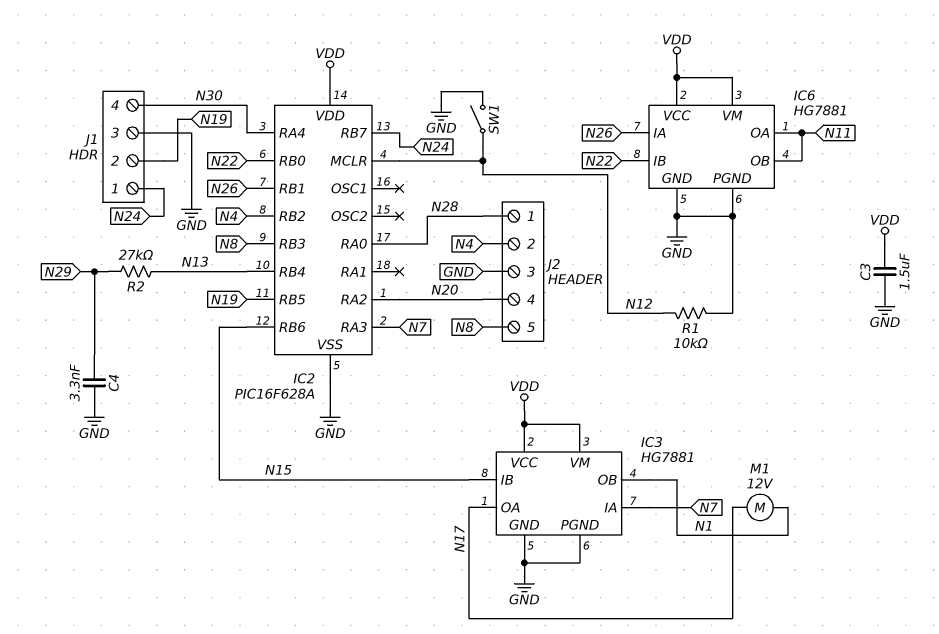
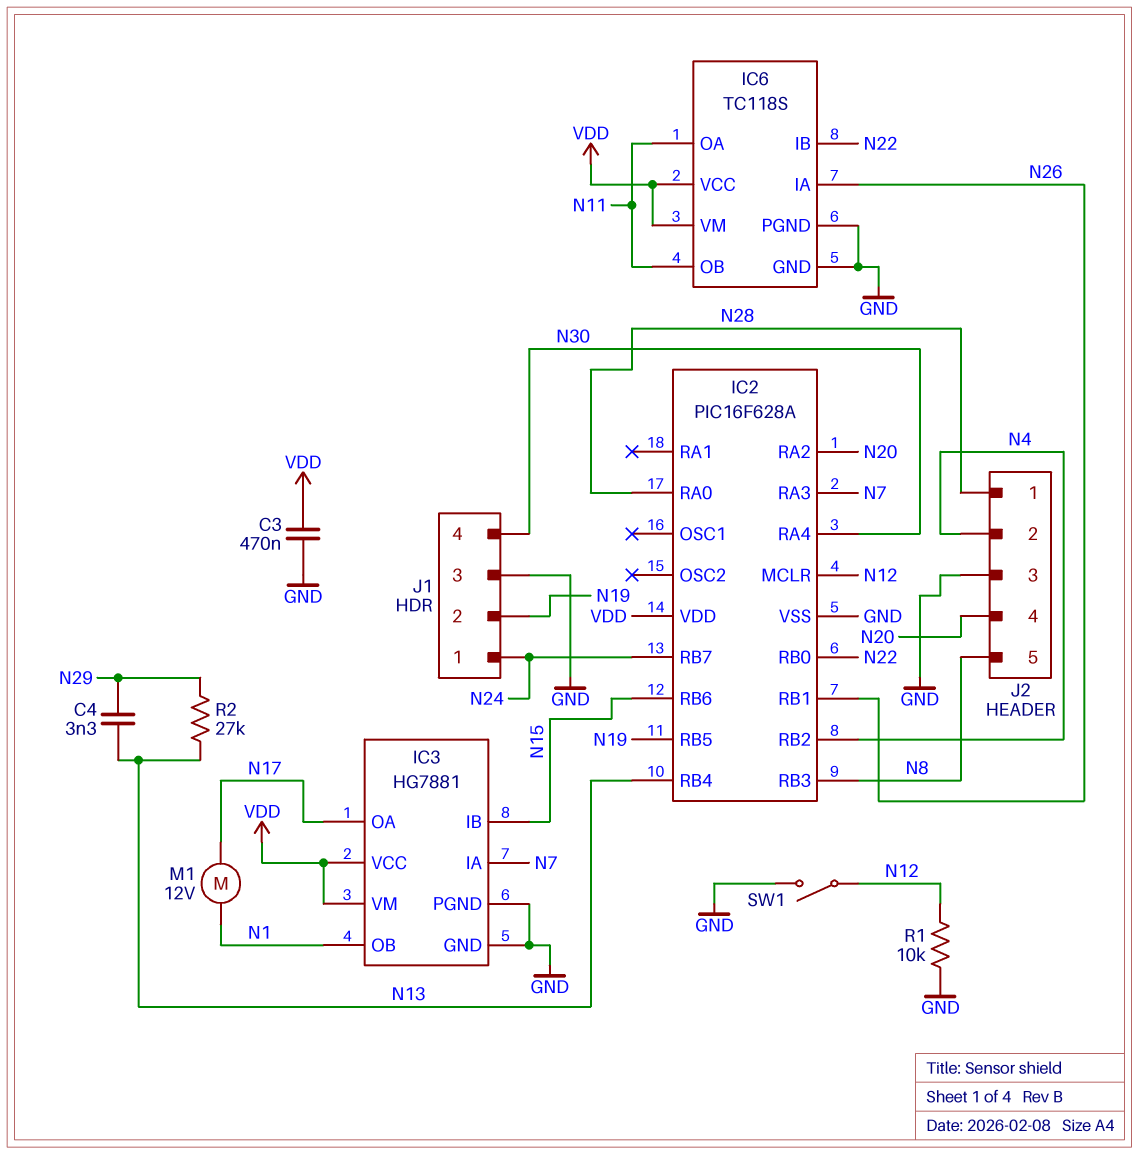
C3: 1.5uF (GND, VDD) -> 470nF (GND, VDD)
C4: 3.3nF (GND, N29) -> 3.3nF (N13, N29)
IC6: HG7881 -> TC118S

